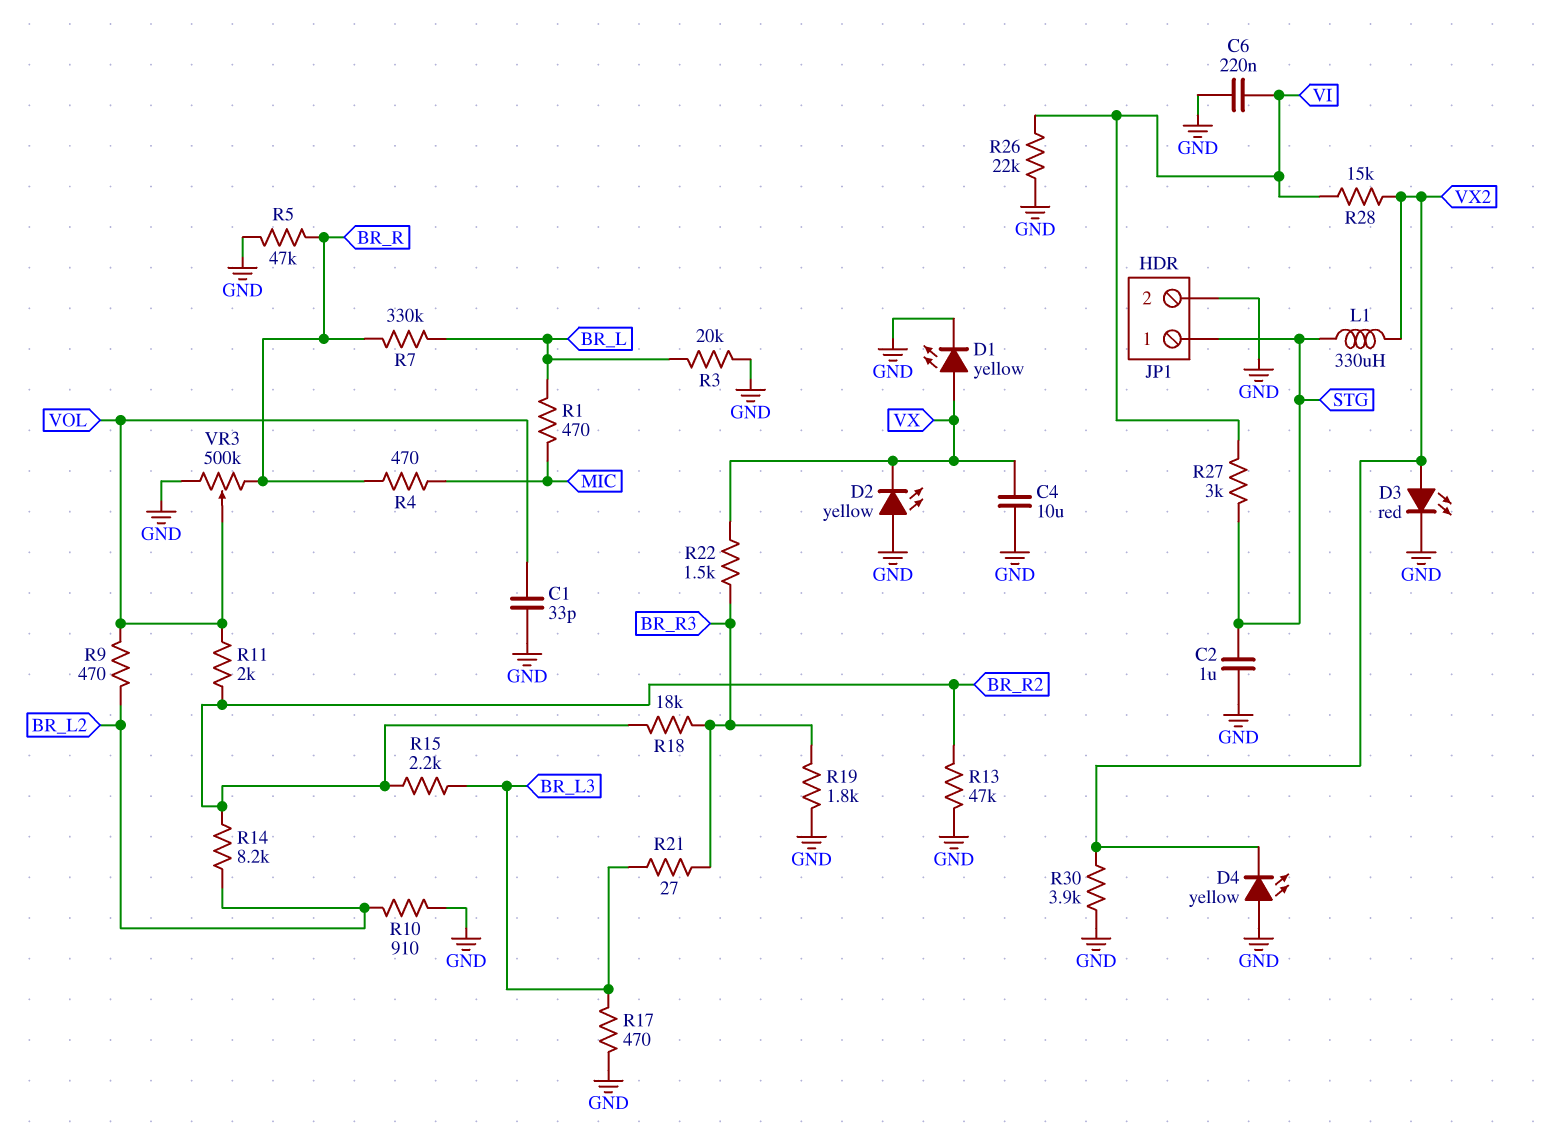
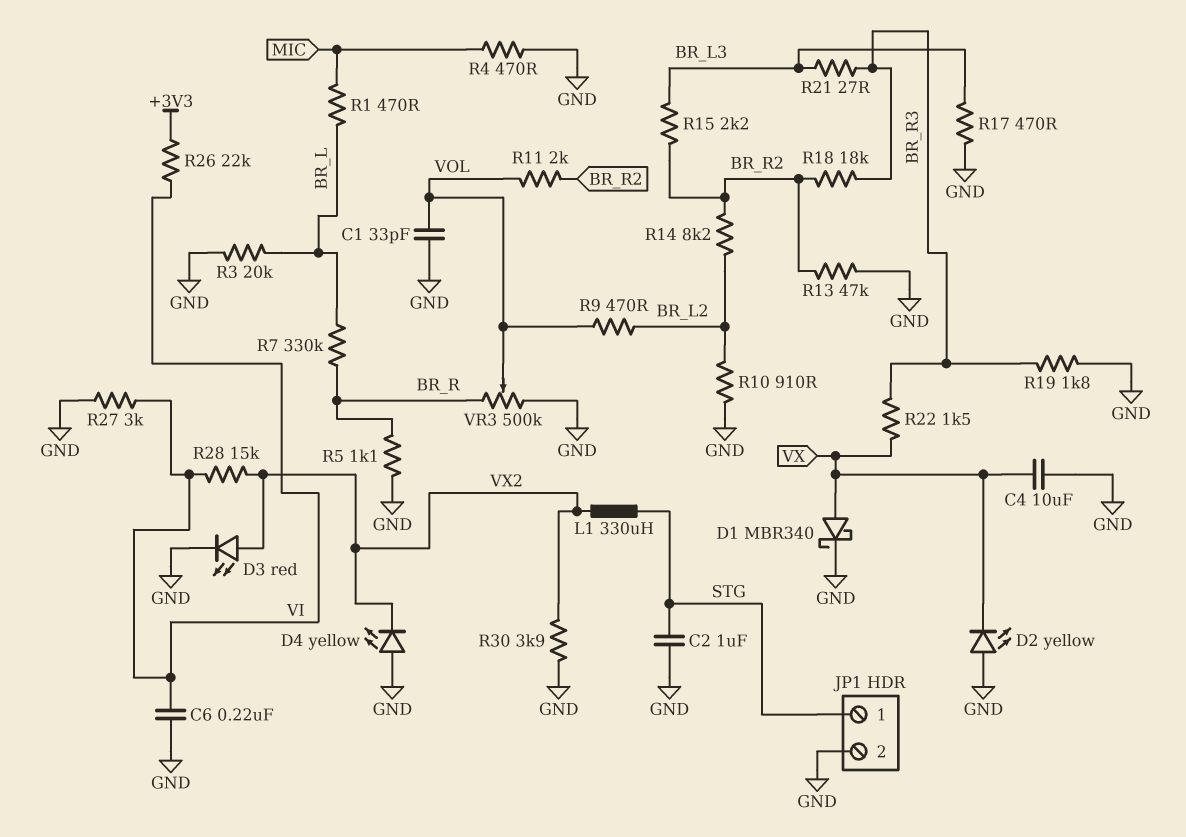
D1: LED yellow (A VX, K GND) -> schottky MBR340 (A VX, K GND)
R4: 470 (BR_R, MIC) -> 470 (GND, MIC)
R5: 47k (BR_R, GND) -> 1.1k (BR_R, GND)
R26: 22k (GND, VI) -> 22k (+3V3, VI)
R27: 3k (STG, VI) -> 3k (GND, VI)

